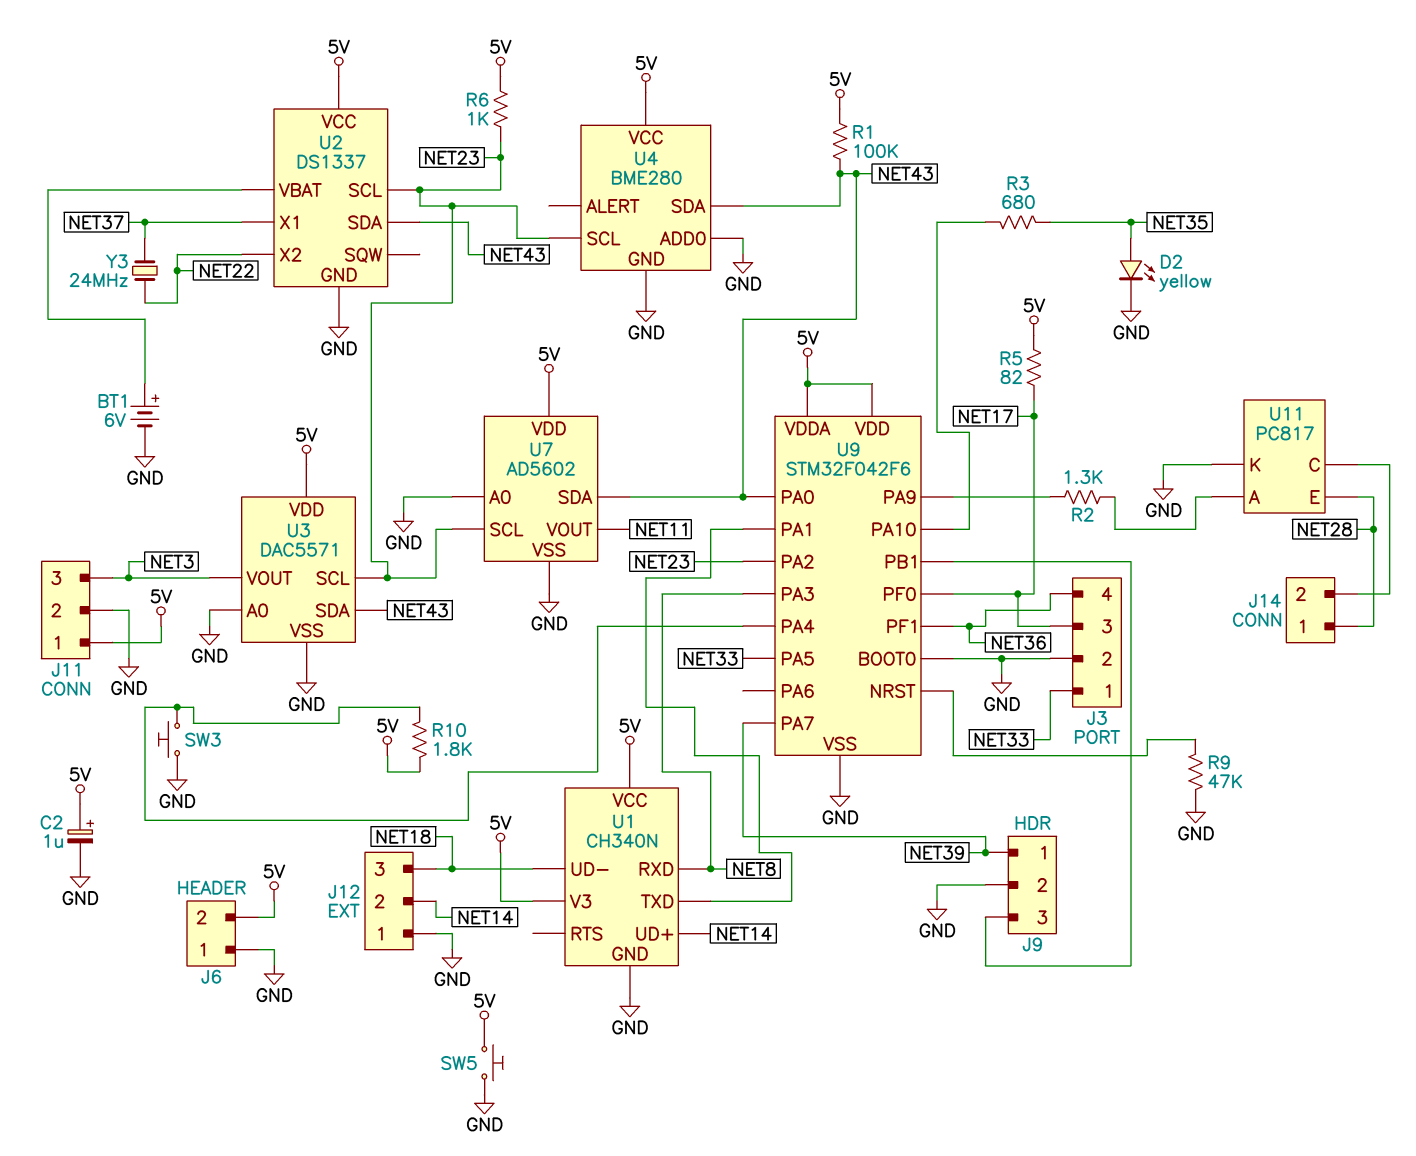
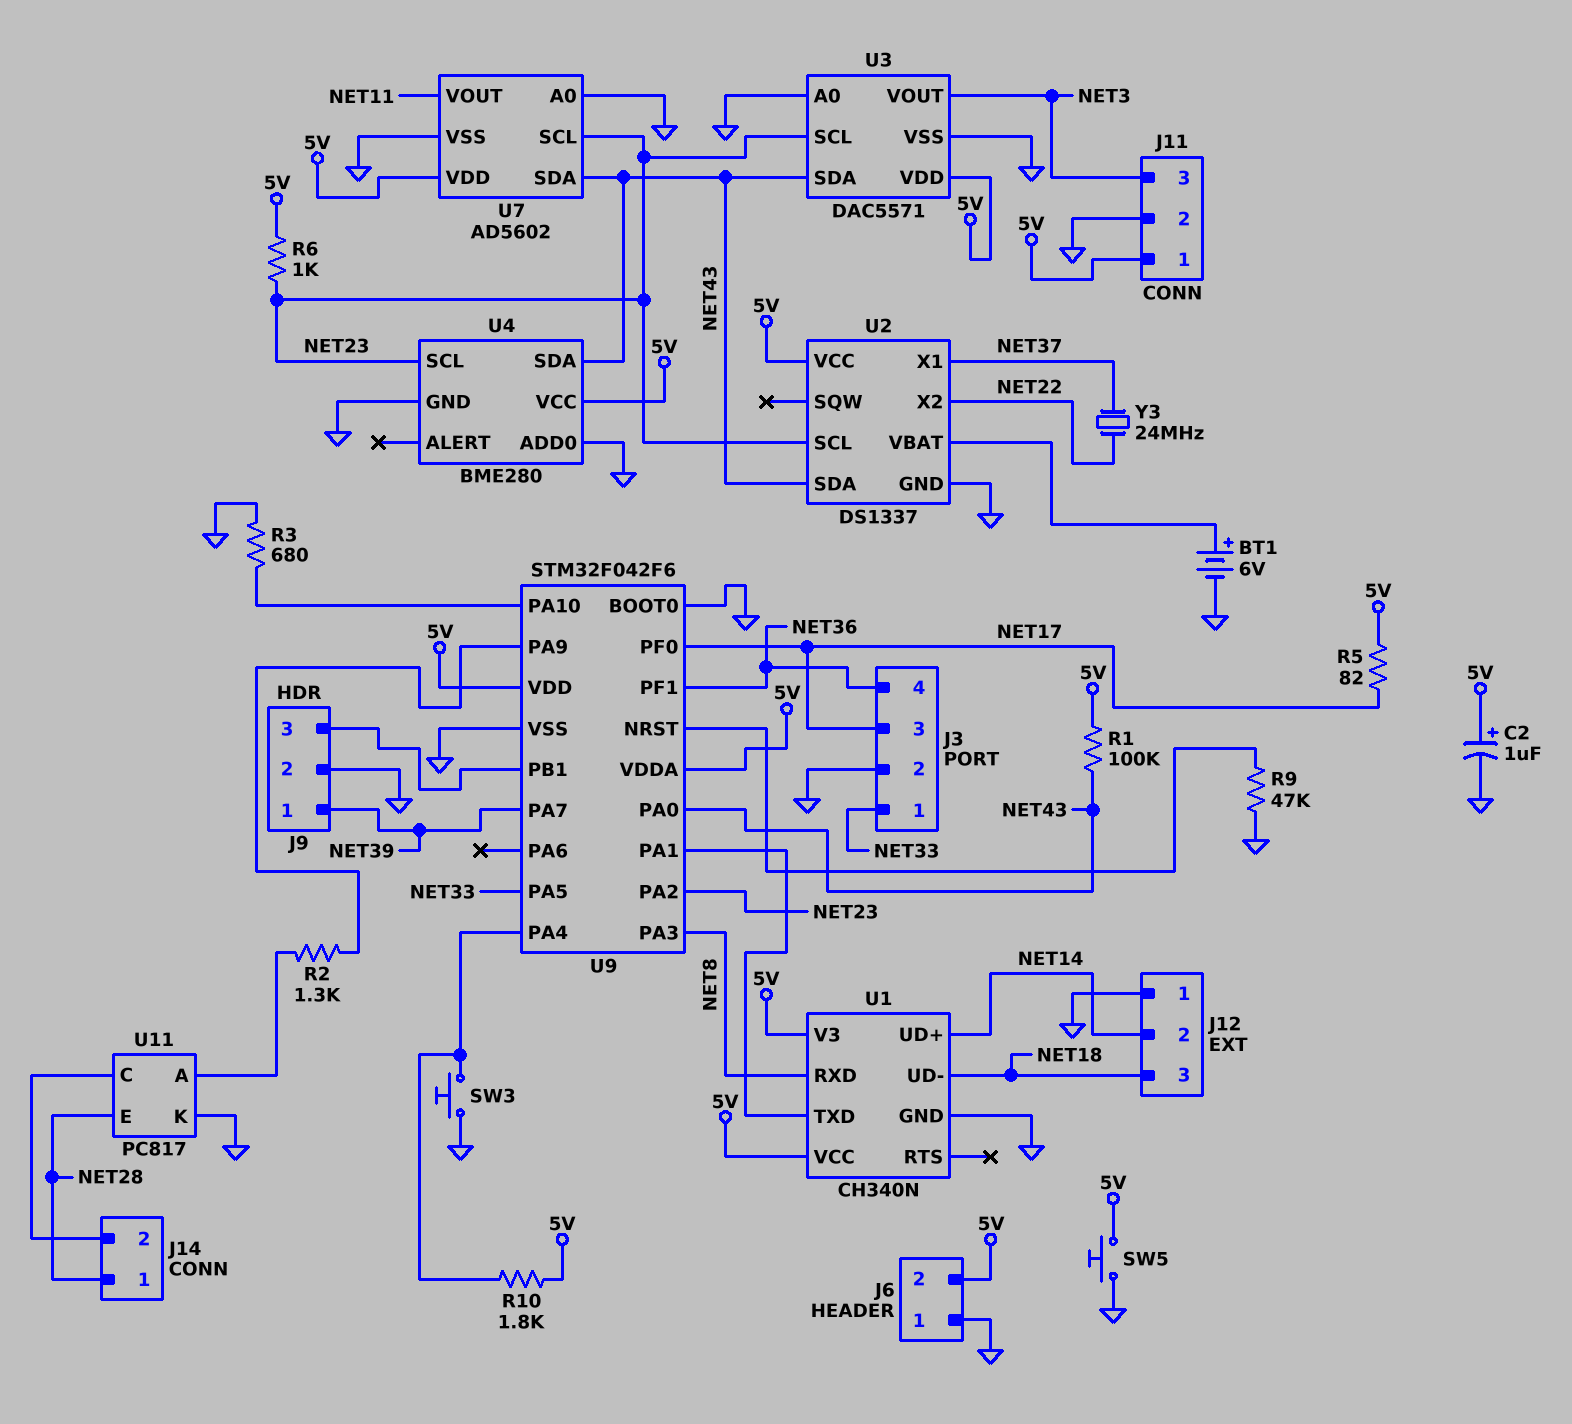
D2: LED yellow (A NET35, K GND) -> none
R3: 680 (NET35, U9/PA10) -> 680 (GND, U9/PA10)

